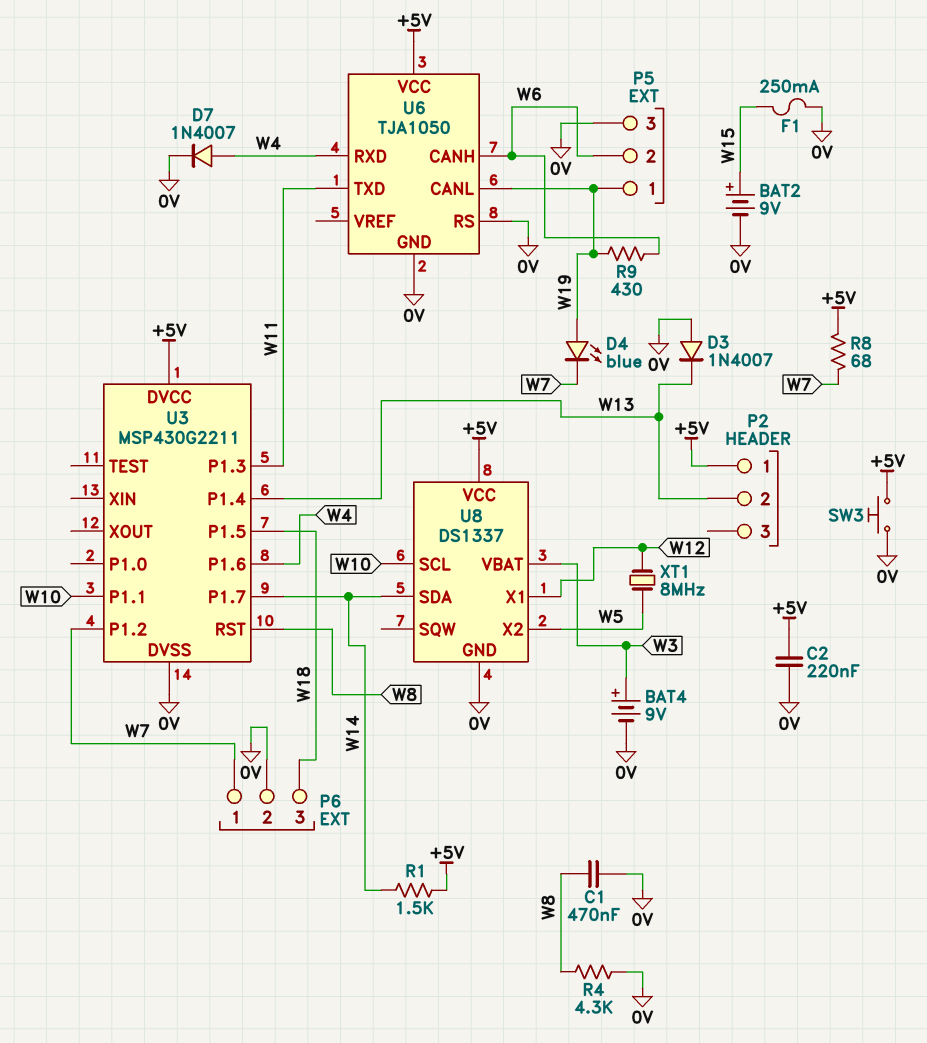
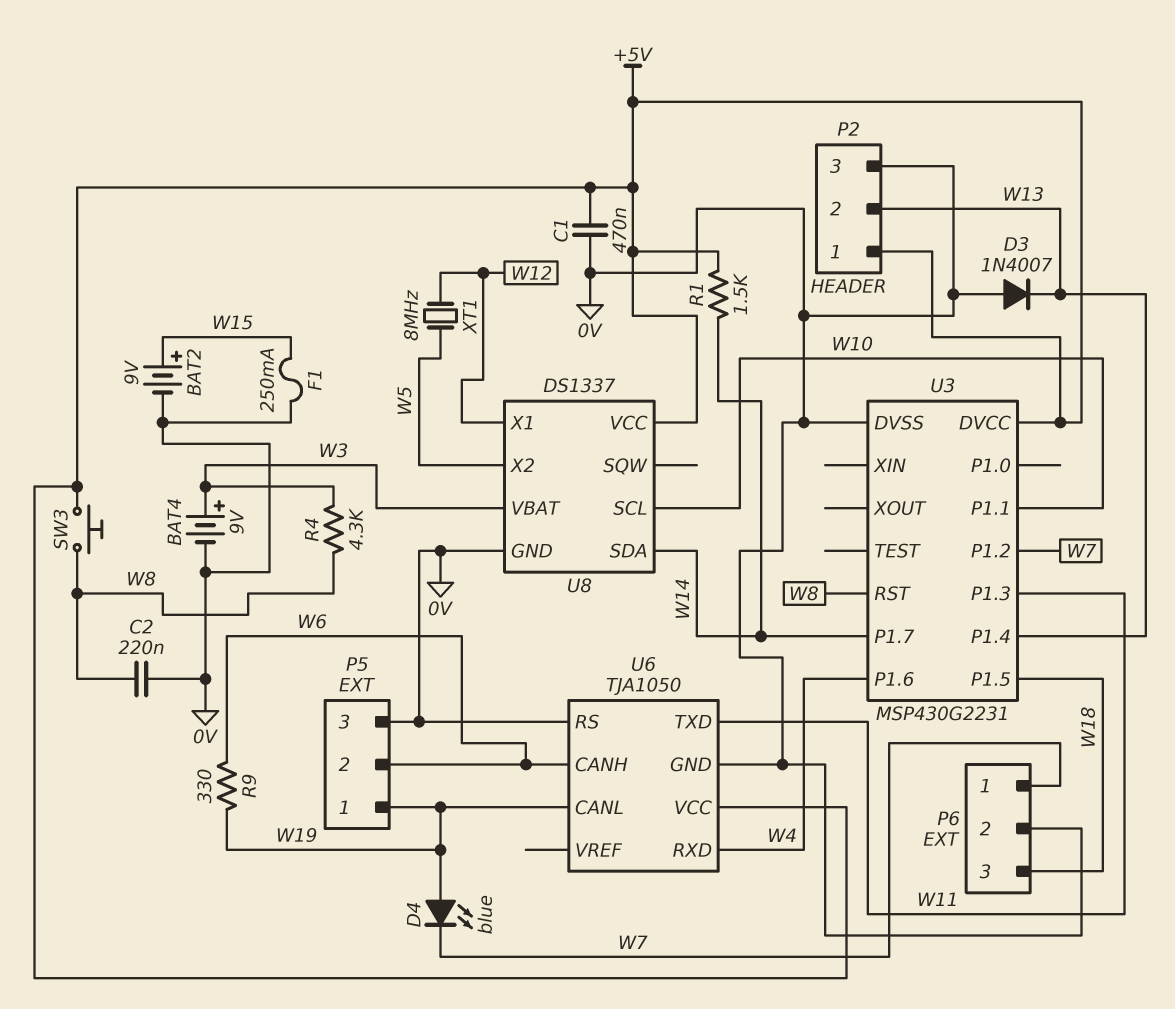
C1: 470nF (0V, W8) -> 470nF (+5V, 0V)
C2: 220nF (+5V, 0V) -> 220nF (0V, W8)
D7: diode 1N4007 (A W4, K 0V) -> none
P2 pin 3: none -> 0V
R4: 4.3k (0V, W8) -> 4.3k (W3, W8)
R8: 68 (+5V, W7) -> none
R9: 430 (W6, W19) -> 330 (W6, W19)
SW3: button (+5V, 0V) -> button (+5V, W8)
U3: MSP430G2211 -> MSP430G2231

